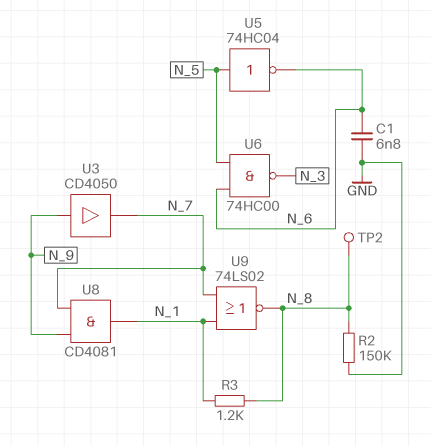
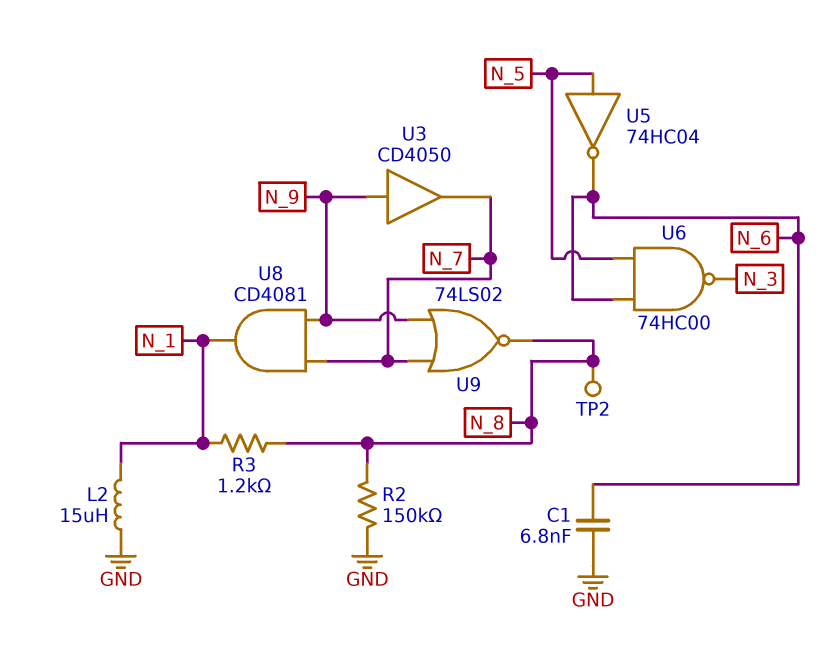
L2: none -> 15uH (GND, N_1)
U9: NOR 74LS02 (in N_1, in N_7, out N_8) -> NOR 74LS02 (in N_7, in N_9, out N_8)

